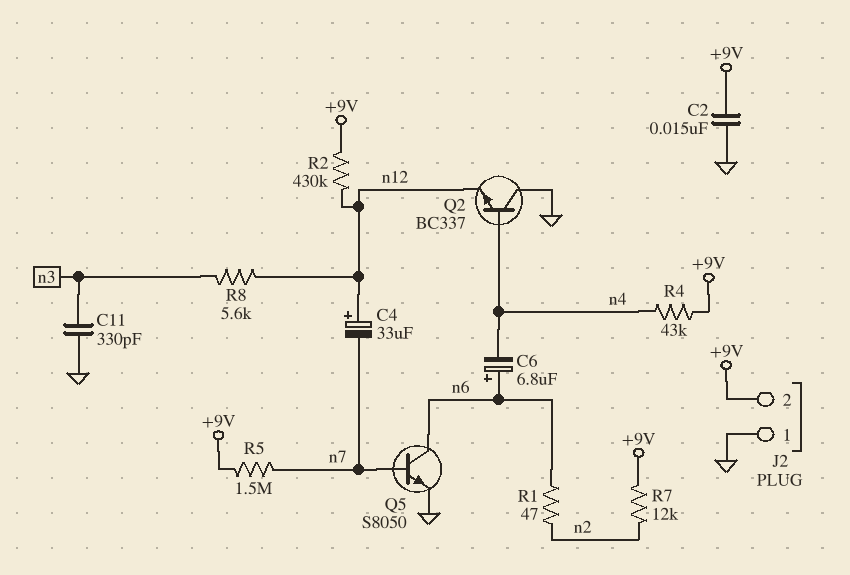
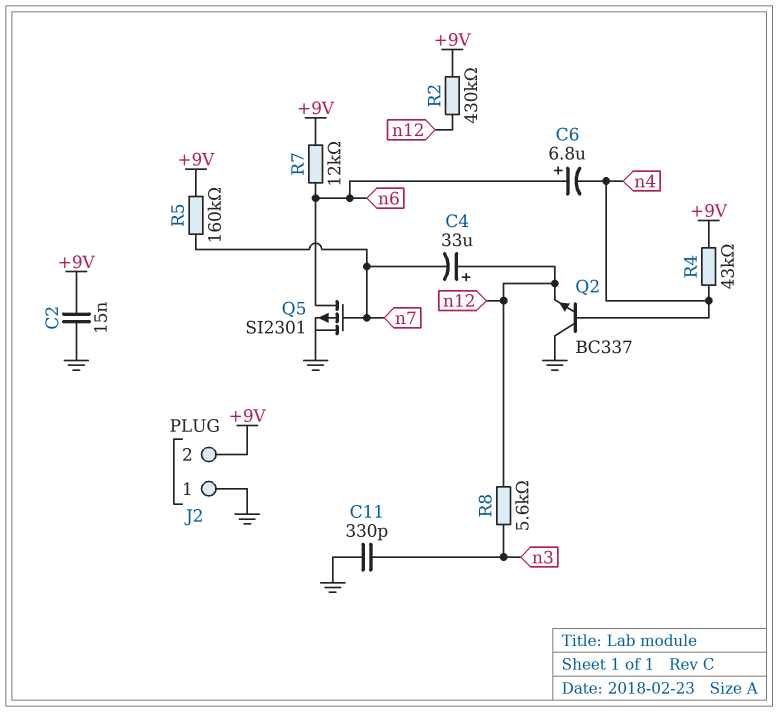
Q5: NPN S8050 (B n7, C n6, E GND) -> PMOS SI2301 (G n7, D n6, S GND)
R1: 47 (n2, n6) -> none
R5: 1.5M (+9V, n7) -> 160k (+9V, n7)
R7: 12k (+9V, n2) -> 12k (+9V, n6)

